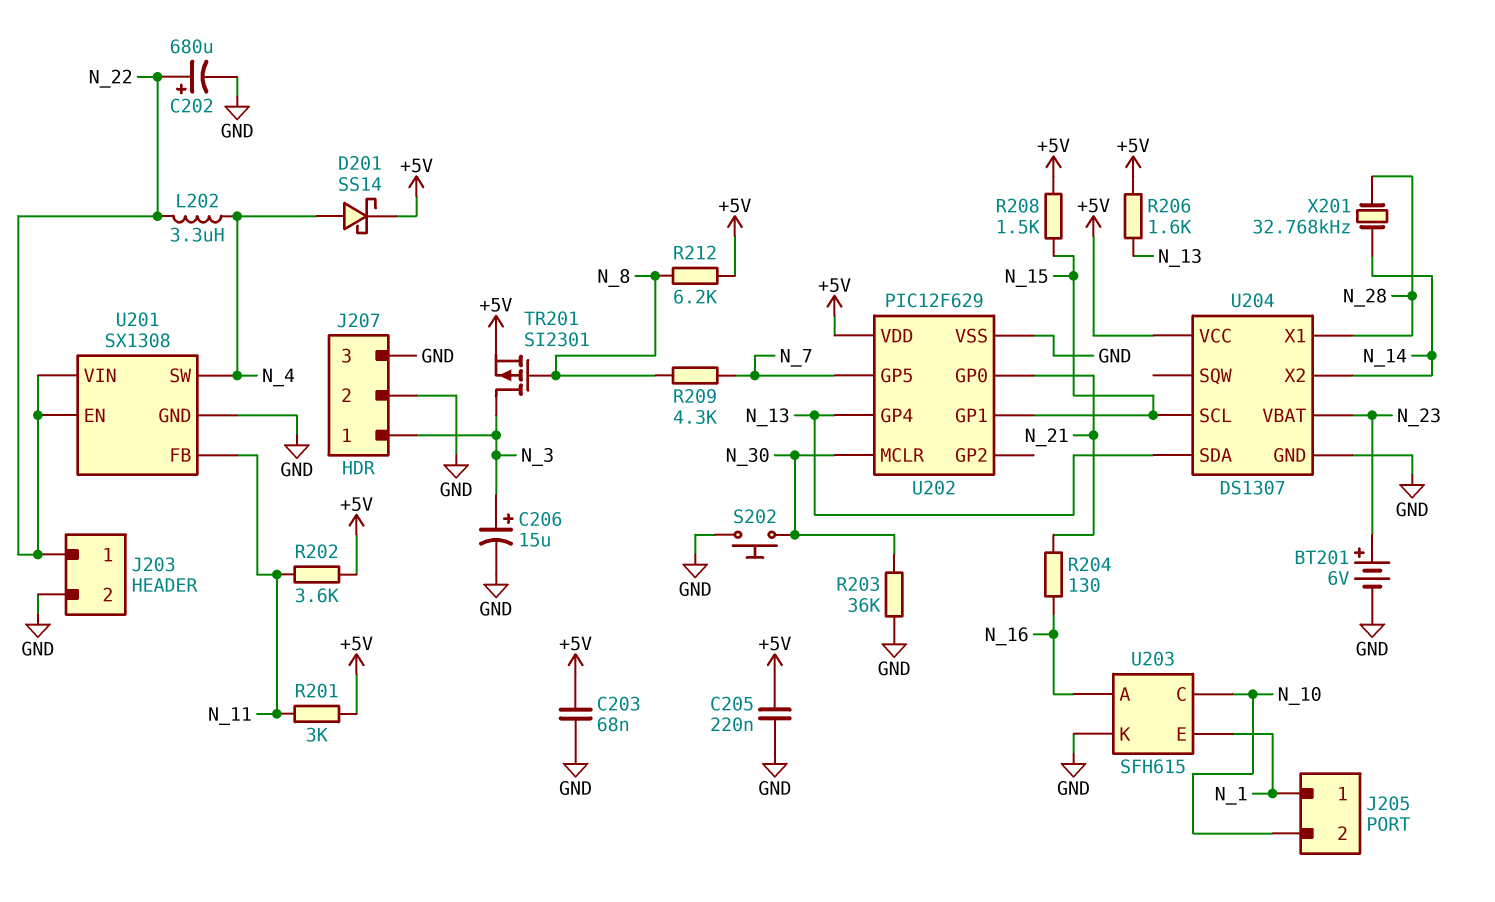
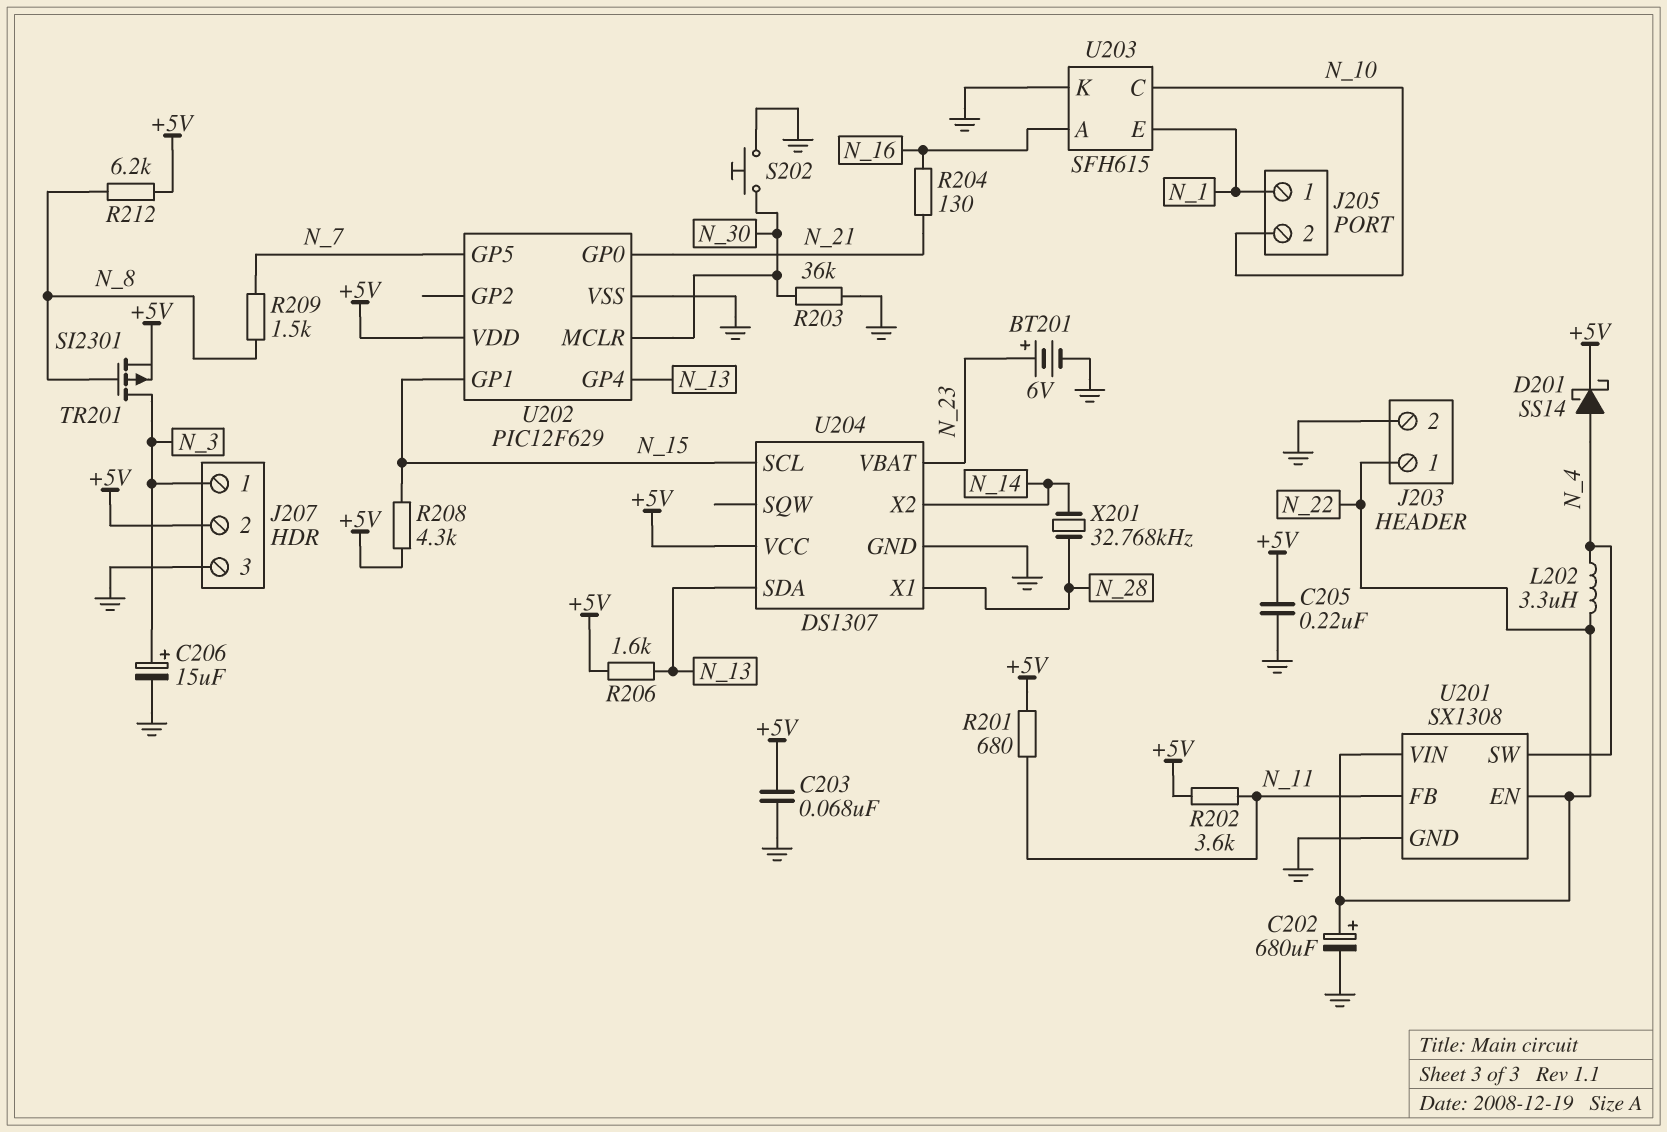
J207 pin 2: GND -> +5V
R201: 3k (+5V, N_11) -> 680 (+5V, N_11)
R208: 1.5k (+5V, N_15) -> 4.3k (+5V, N_15)
R209: 4.3k (N_7, N_8) -> 1.5k (N_7, N_8)

